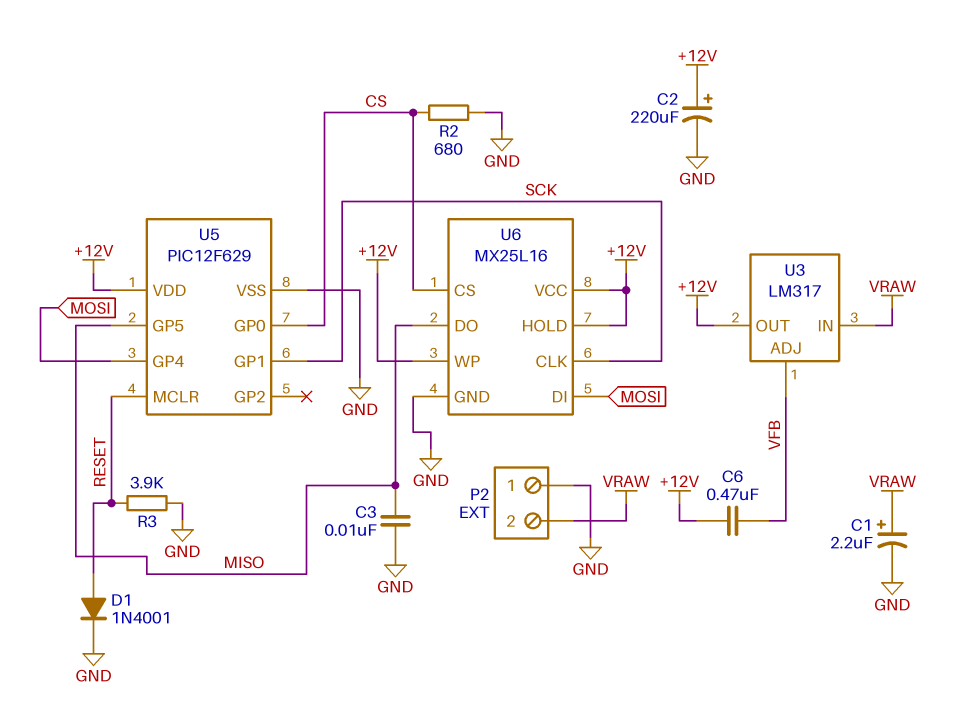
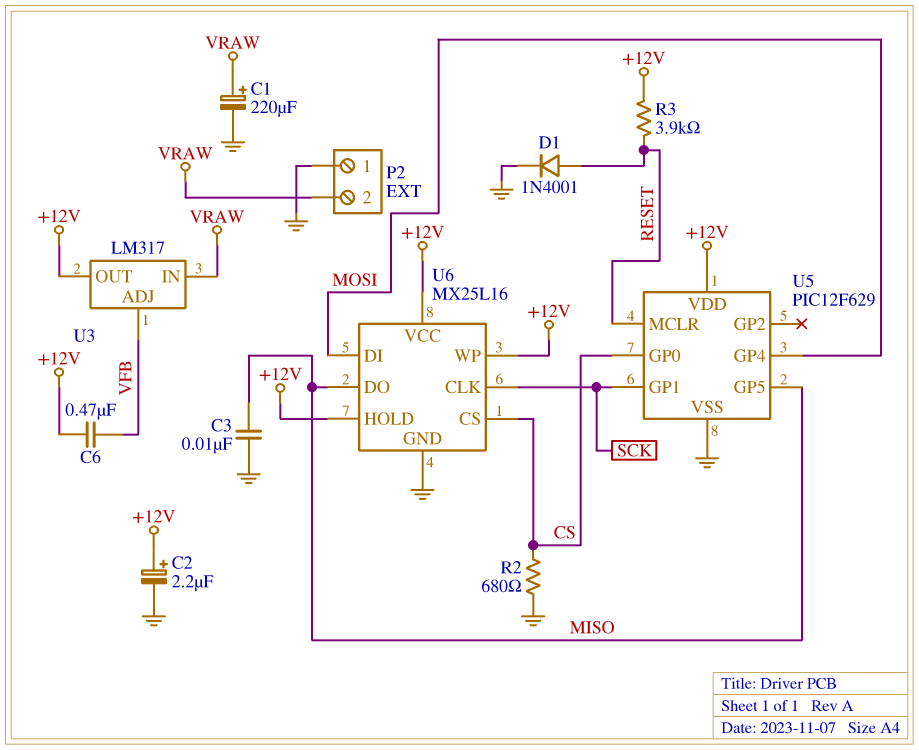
C1: 2.2uF (plus VRAW, minus GND) -> 220uF (plus VRAW, minus GND)
C2: 220uF (plus +12V, minus GND) -> 2.2uF (plus +12V, minus GND)
R3: 3.9k (GND, RESET) -> 3.9k (+12V, RESET)

